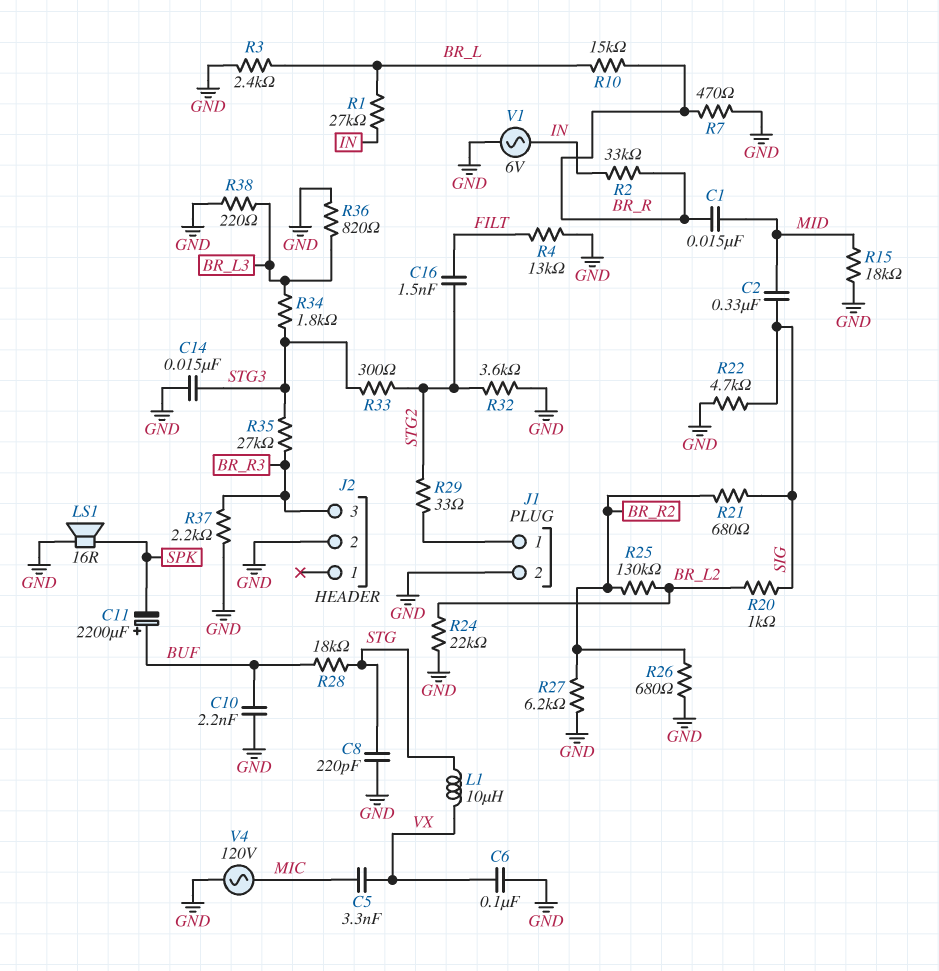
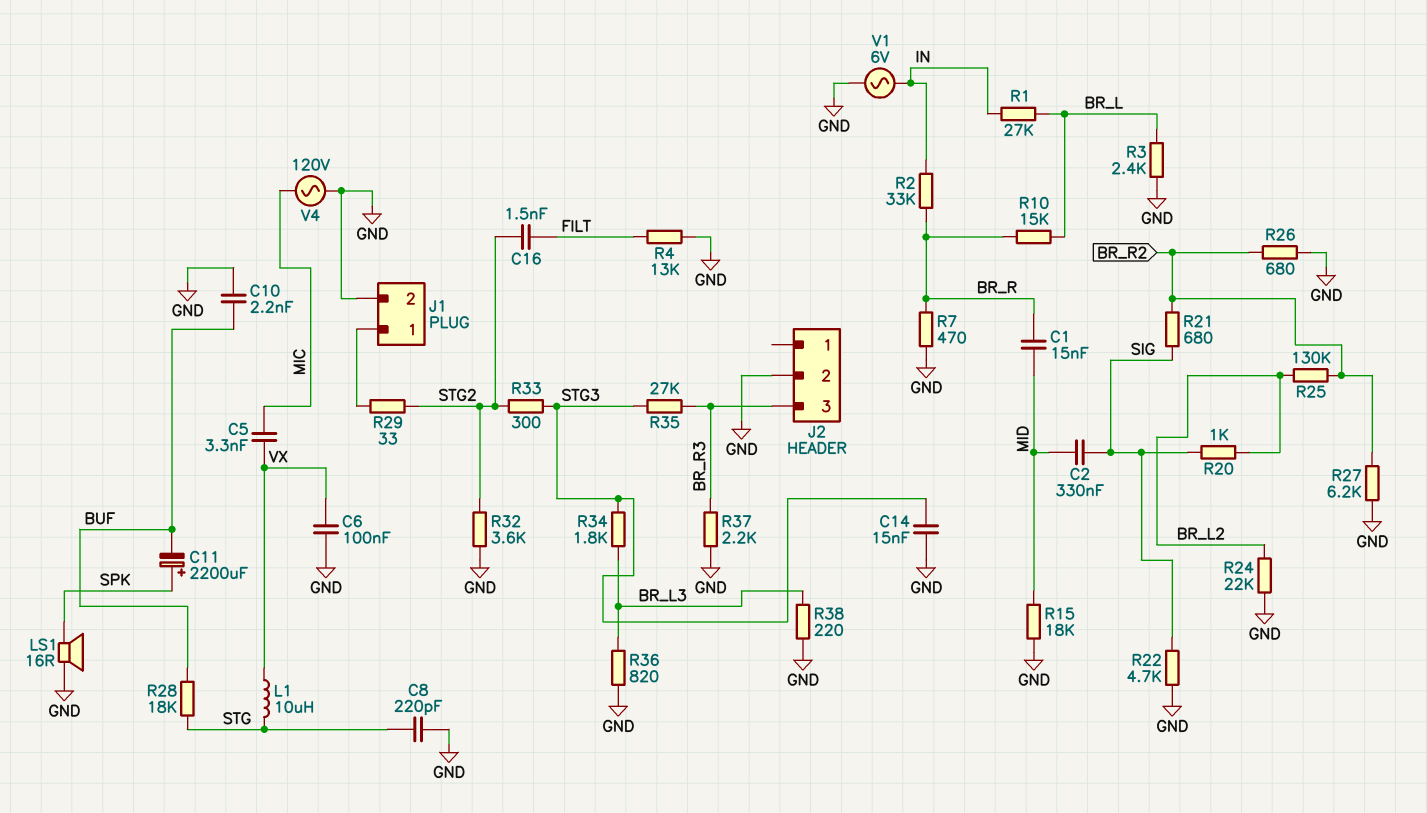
C11: 2200uF (plus BUF, minus SPK) -> 2200uF (plus SPK, minus BUF)

